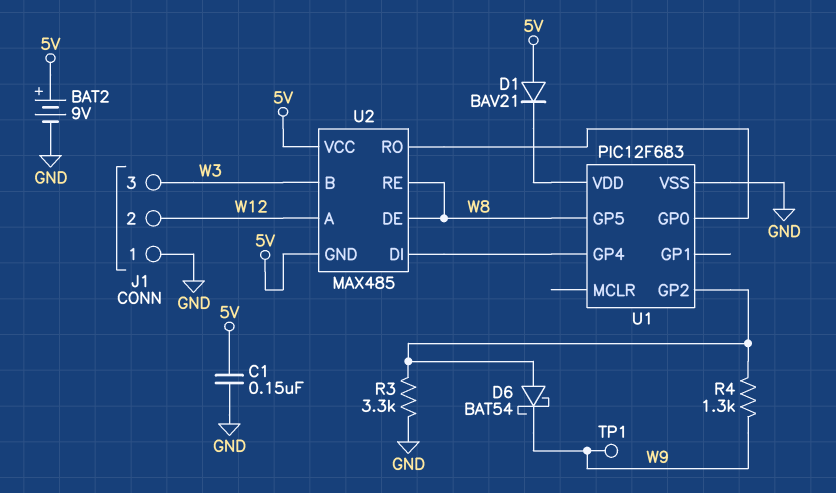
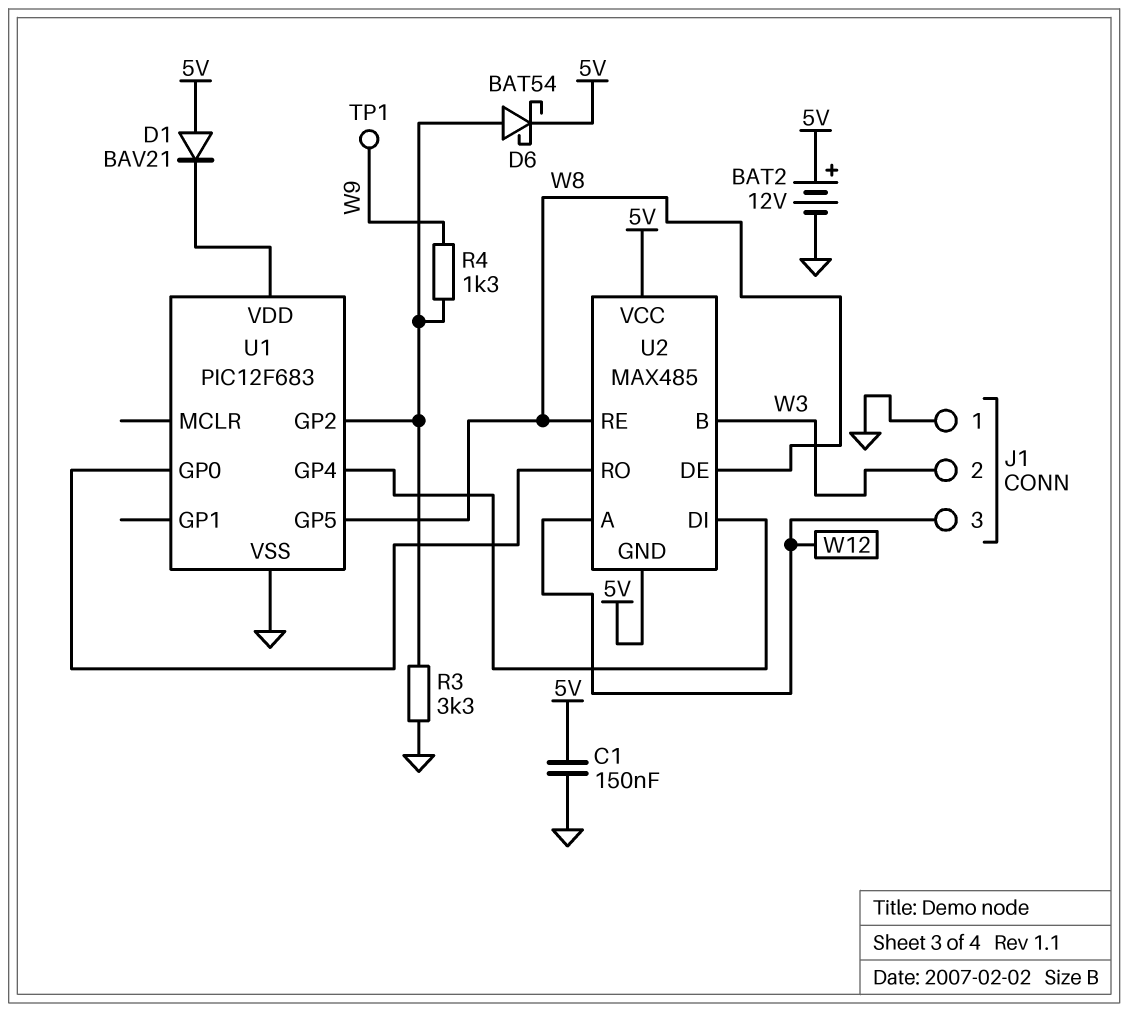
BAT2: 9V (plus 5V, minus GND) -> 12V (plus 5V, minus GND)
D6: schottky BAT54 (A U1/GP2, K W9) -> schottky BAT54 (A U1/GP2, K 5V)
J1 pin 2: W12 -> W3
J1 pin 3: W3 -> W12

